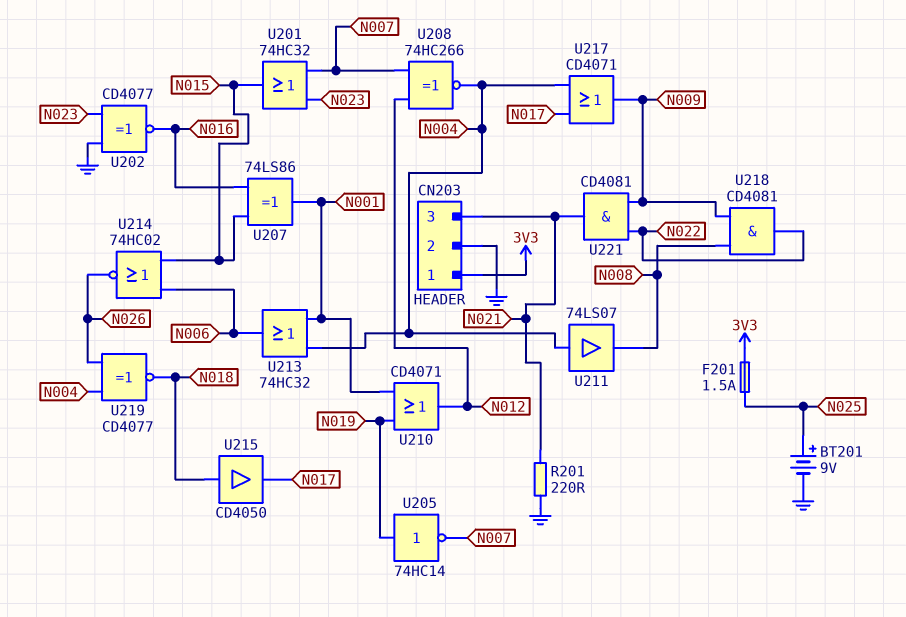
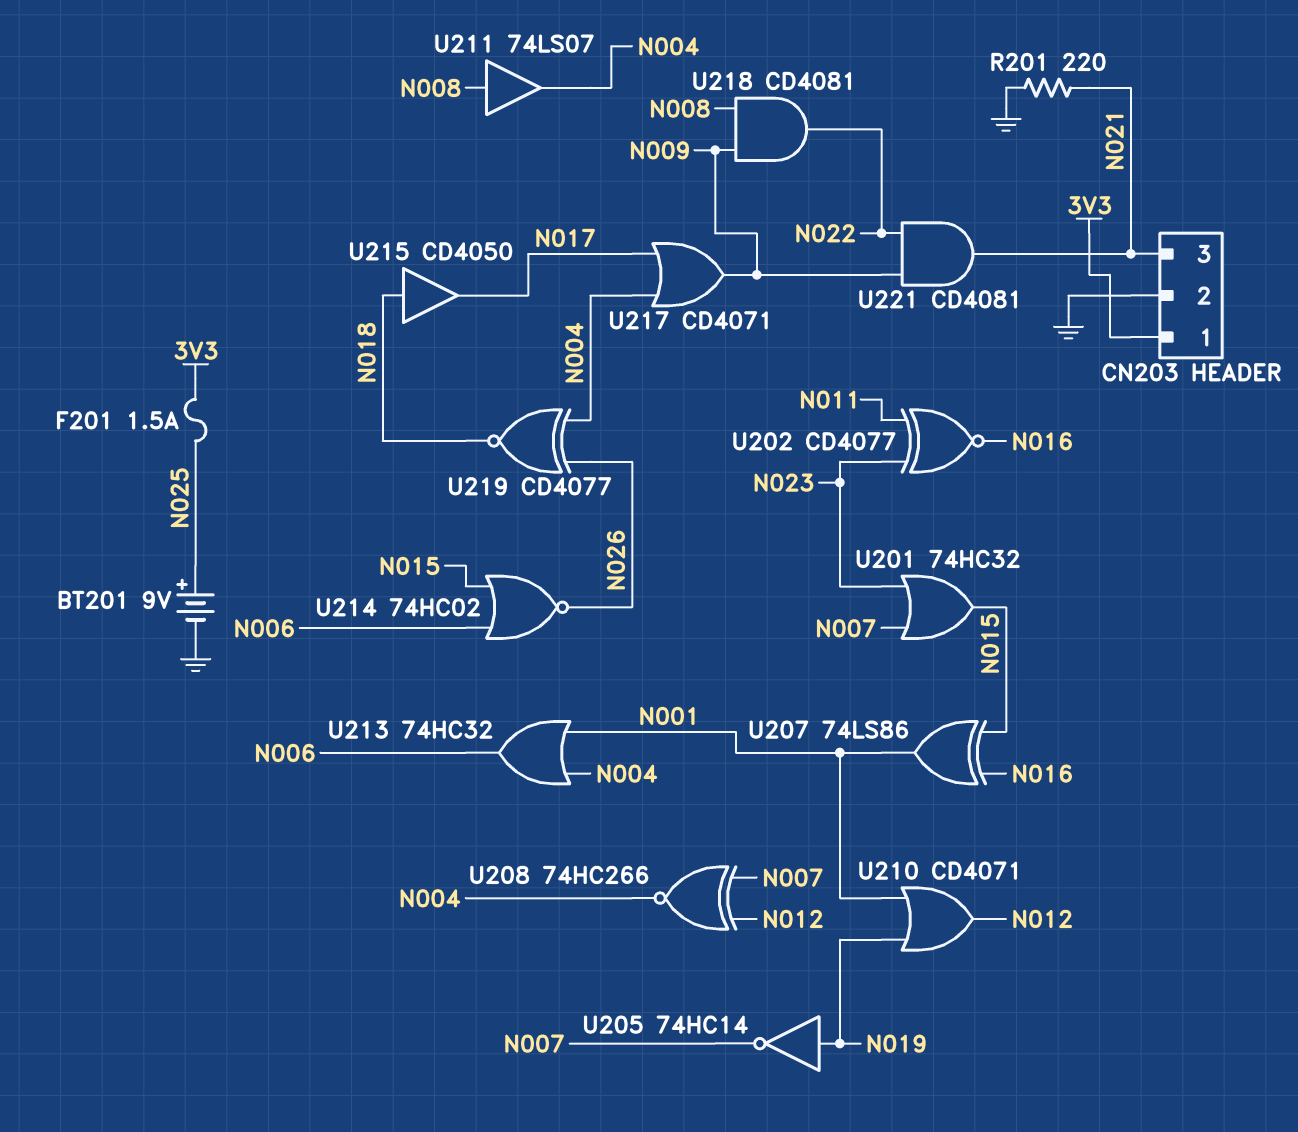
U202: XNOR CD4077 (in GND, in N023, out N016) -> XNOR CD4077 (in N011, in N023, out N016)
U211: buffer 74LS07 (in N004, out N008) -> buffer 74LS07 (in N008, out N004)

